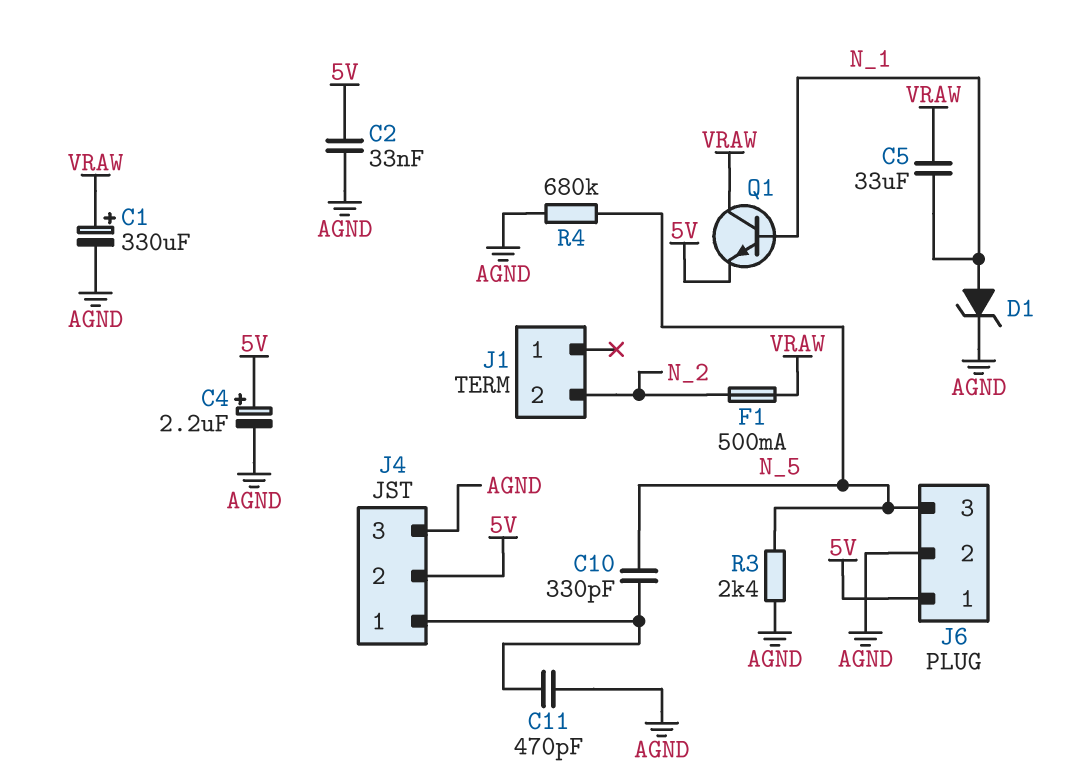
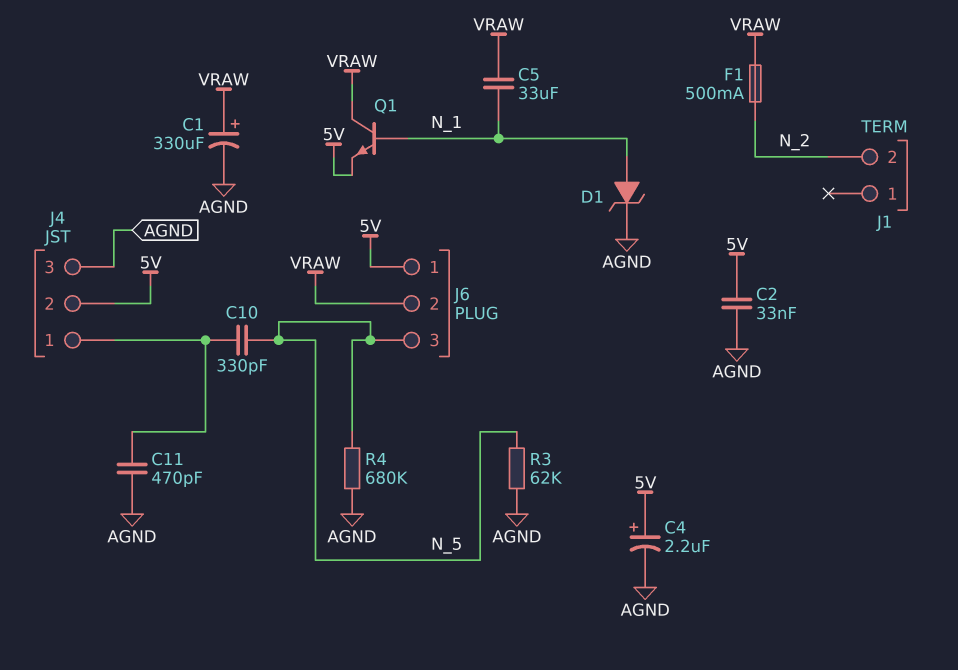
J6 pin 2: AGND -> VRAW
R3: 2.4k (AGND, N_5) -> 62k (AGND, N_5)

